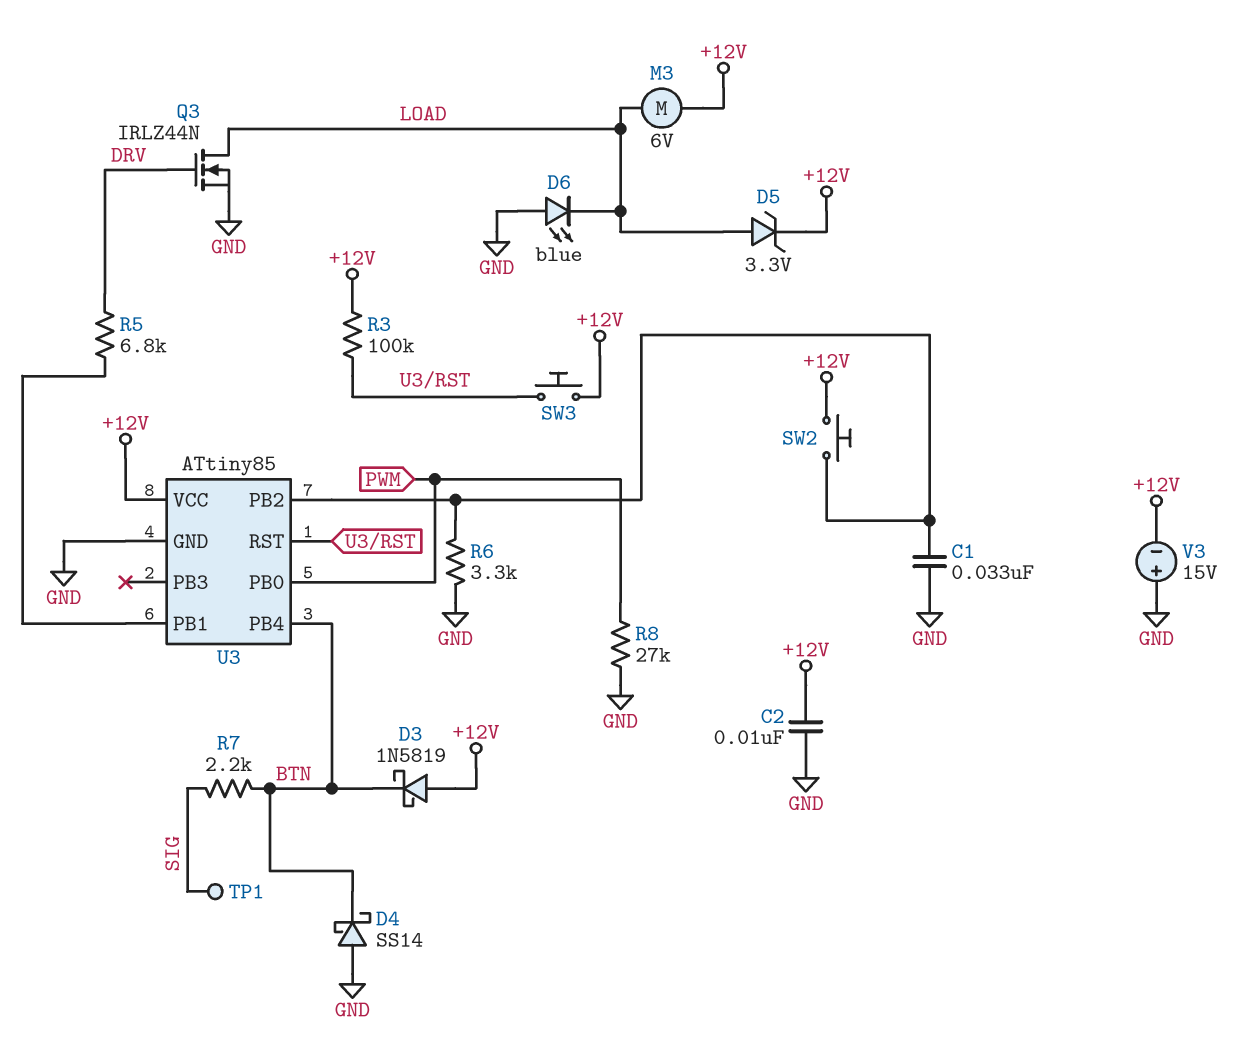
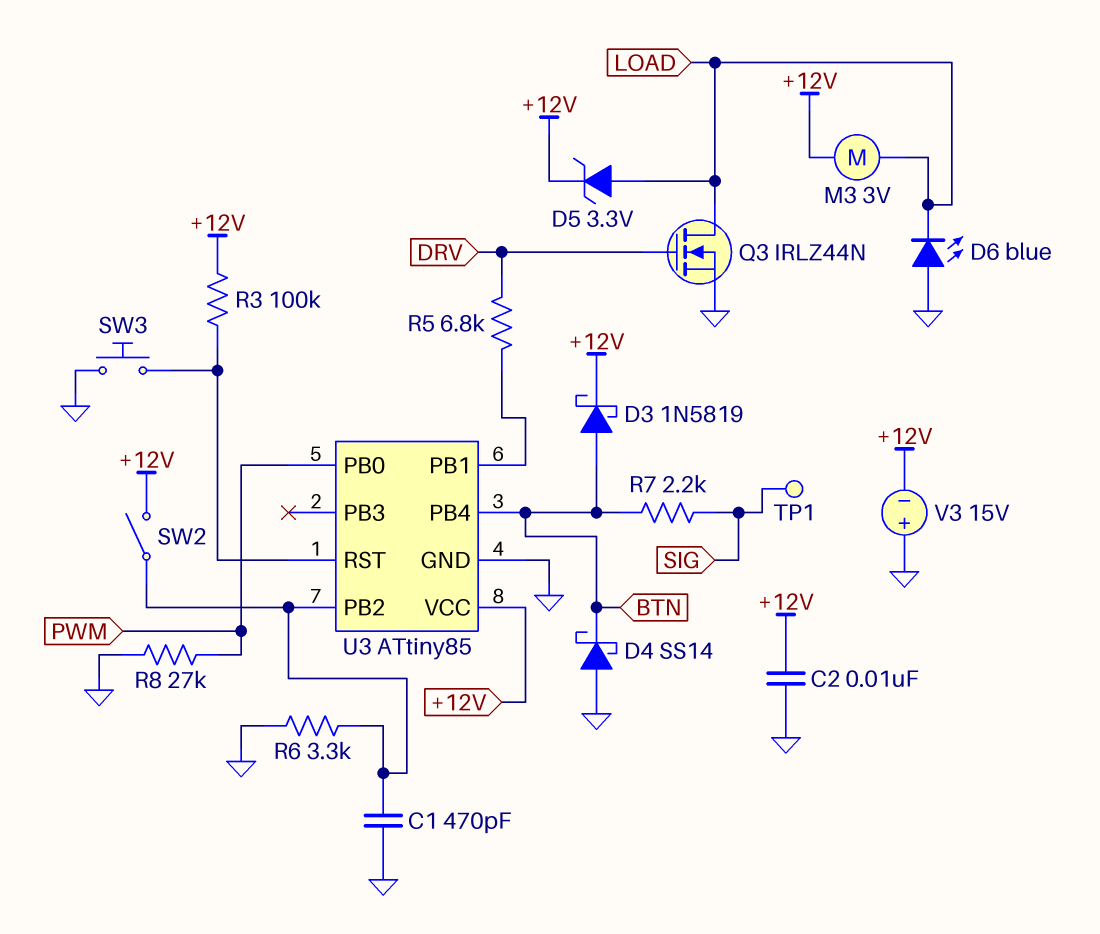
C1: 33nF (GND, U3/PB2) -> 470pF (GND, U3/PB2)
D3: schottky 1N5819 (A +12V, K BTN) -> schottky 1N5819 (A BTN, K +12V)
M3: motor 6V (+12V, LOAD) -> motor 3V (+12V, LOAD)
SW2: button (+12V, U3/PB2) -> switch (+12V, U3/PB2)
SW3: button (+12V, U3/RST) -> button (GND, U3/RST)

